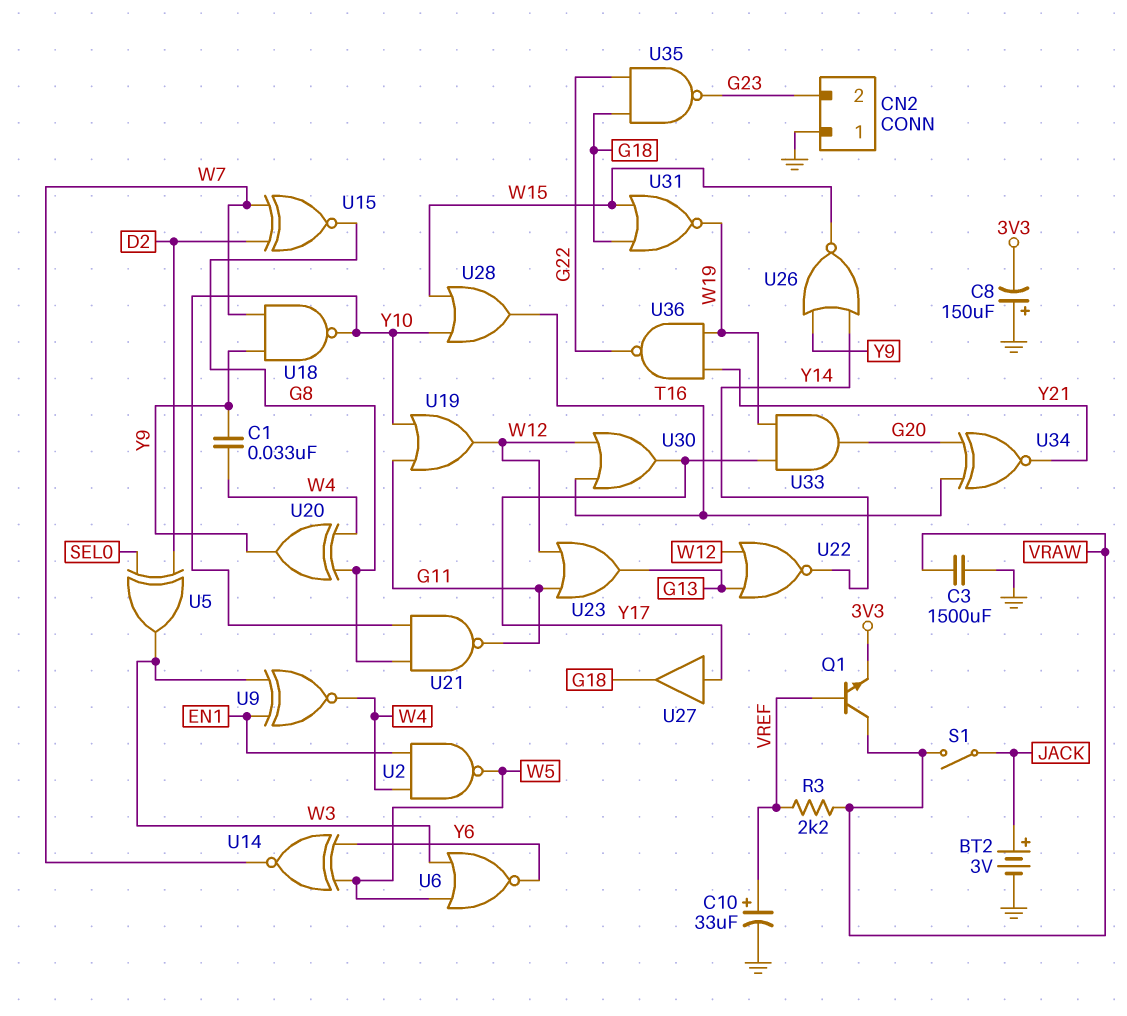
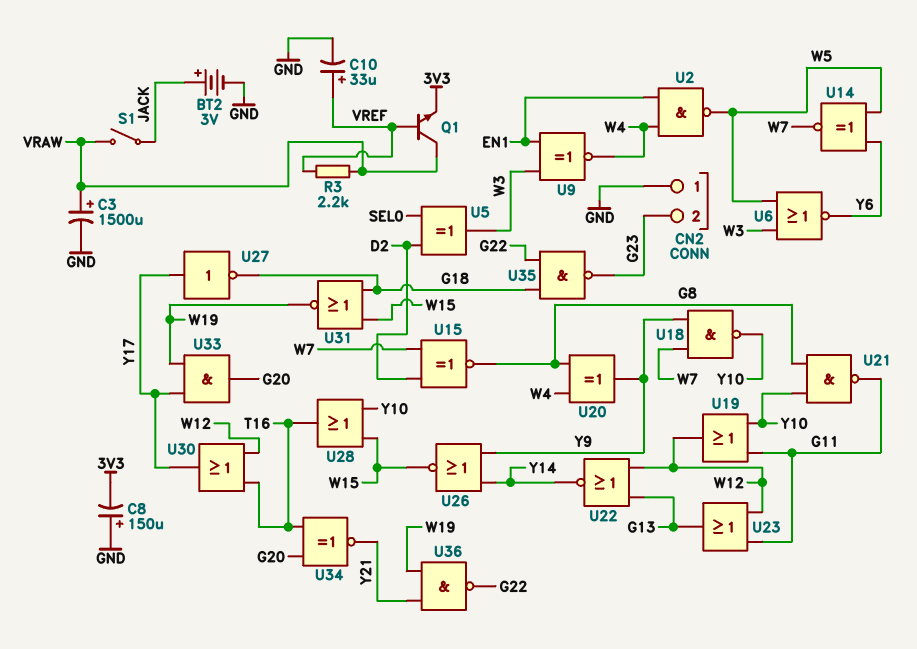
C1: 33nF (W4, Y9) -> none
C3: 1500uF (GND, VRAW) -> 1500uF (plus VRAW, minus GND)
U27: buffer (in Y17, out G18) -> NOT (in Y17, out G18)

